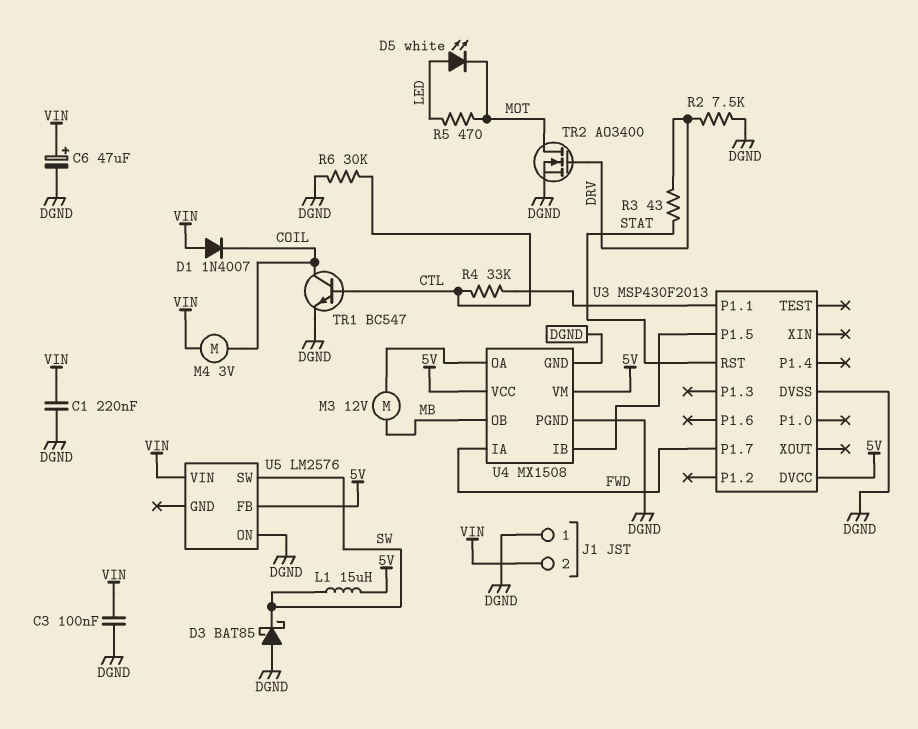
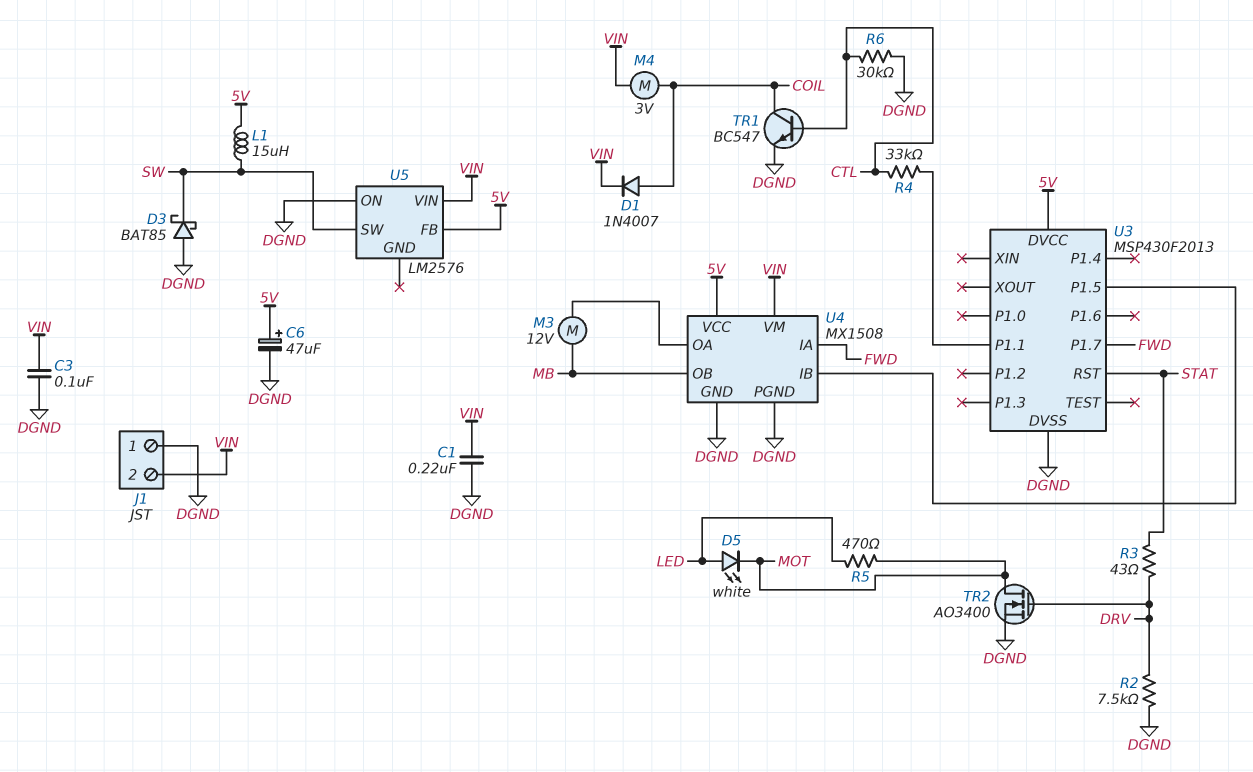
C6: 47uF (plus VIN, minus DGND) -> 47uF (plus 5V, minus DGND)
D1: diode 1N4007 (A VIN, K COIL) -> diode 1N4007 (A COIL, K VIN)
U4 pin VM: 5V -> VIN

